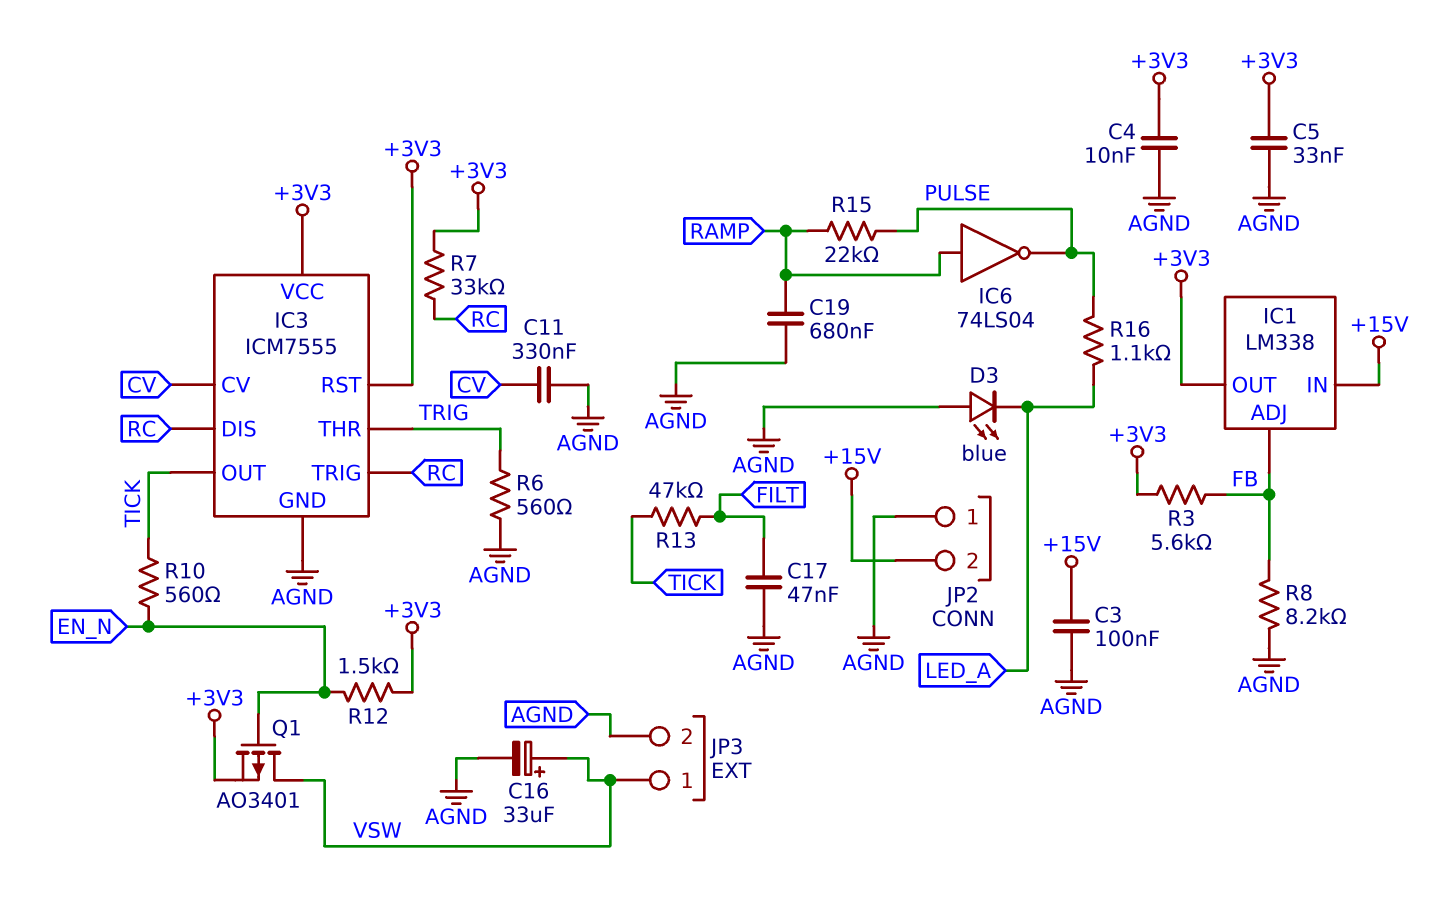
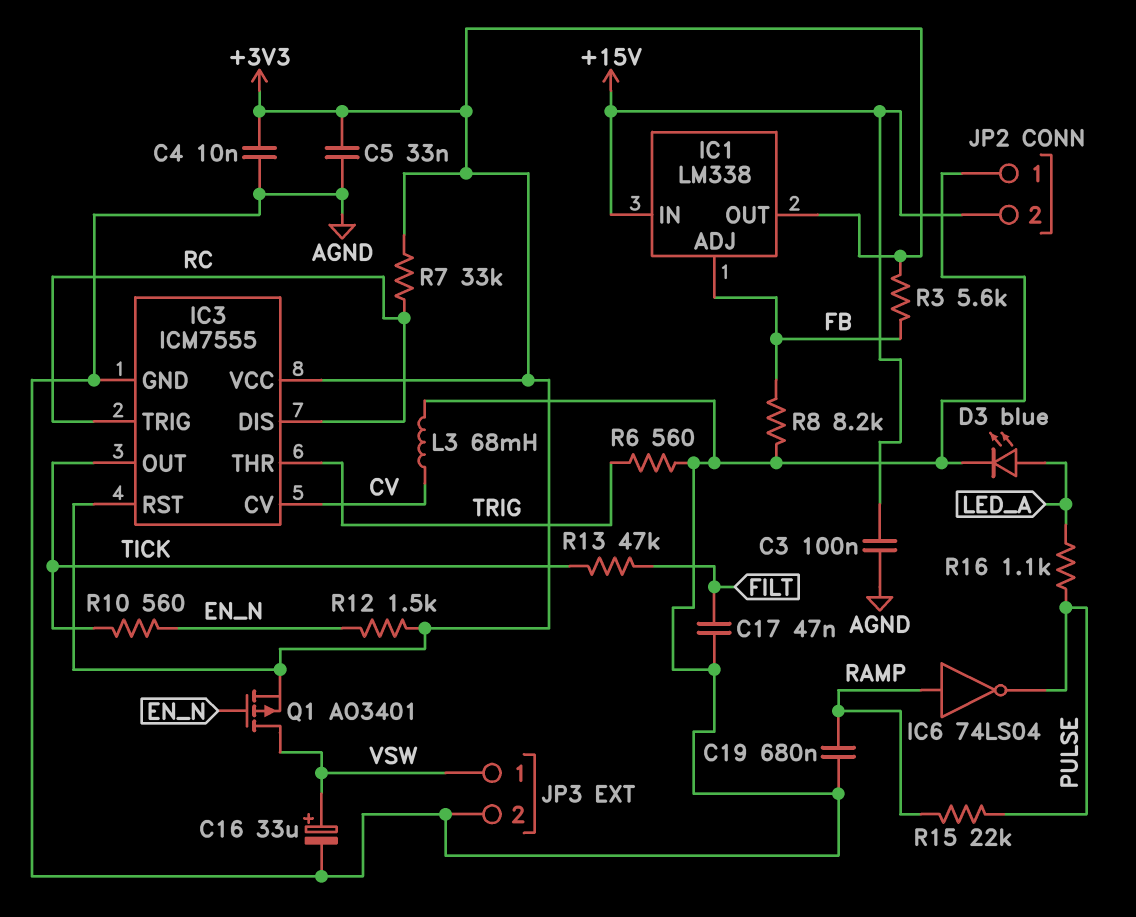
C11: 330nF (AGND, CV) -> none
D3: LED blue (A AGND, K LED_A) -> LED blue (A LED_A, K AGND)
L3: none -> 68mH (AGND, CV)

